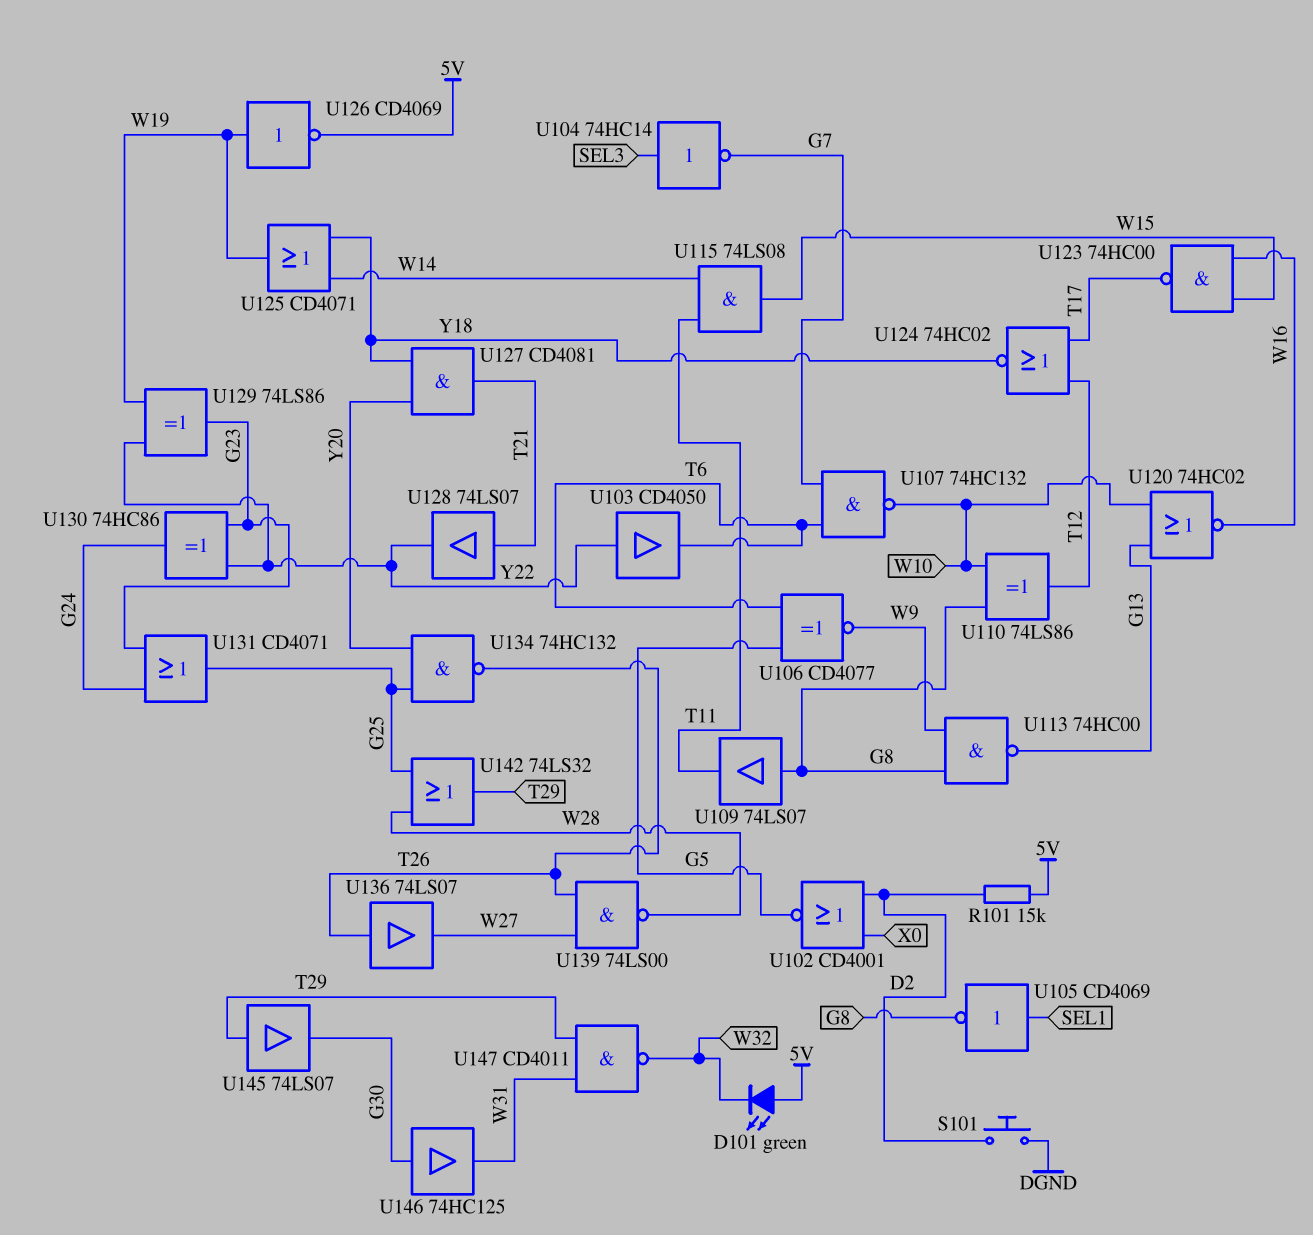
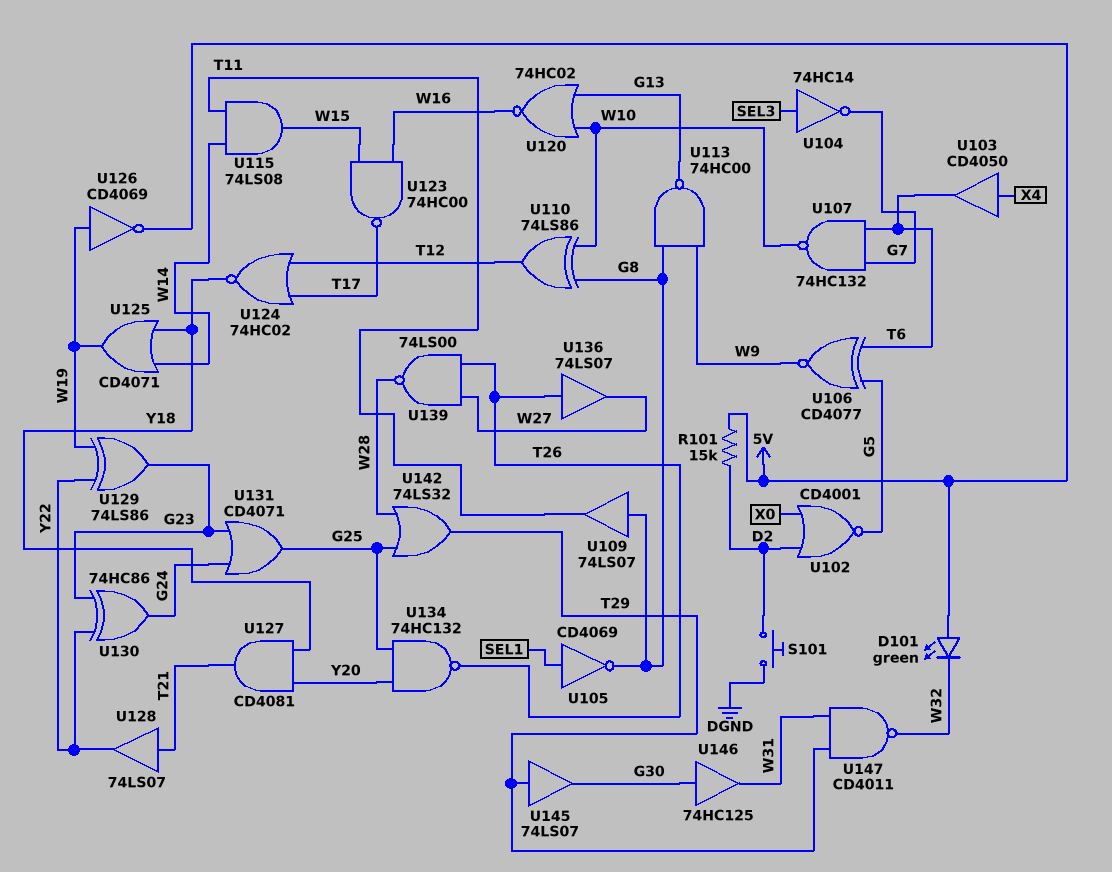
U103: buffer CD4050 (in Y22, out T6) -> buffer CD4050 (in X4, out T6)

